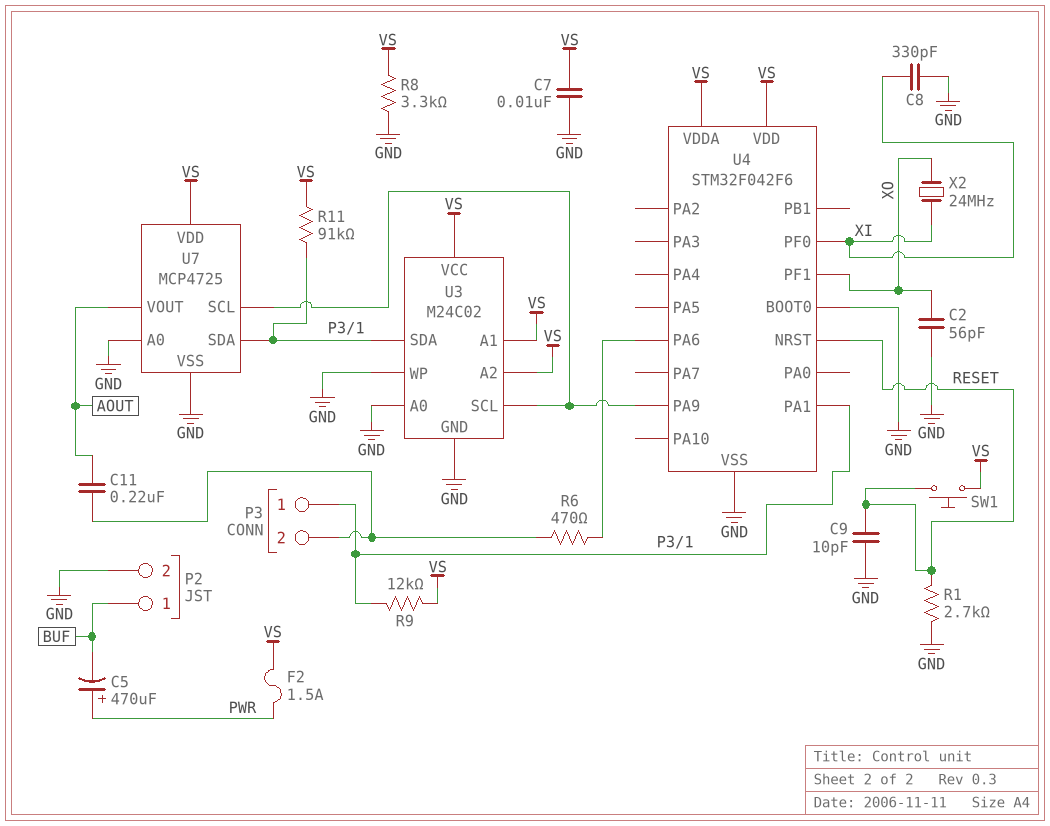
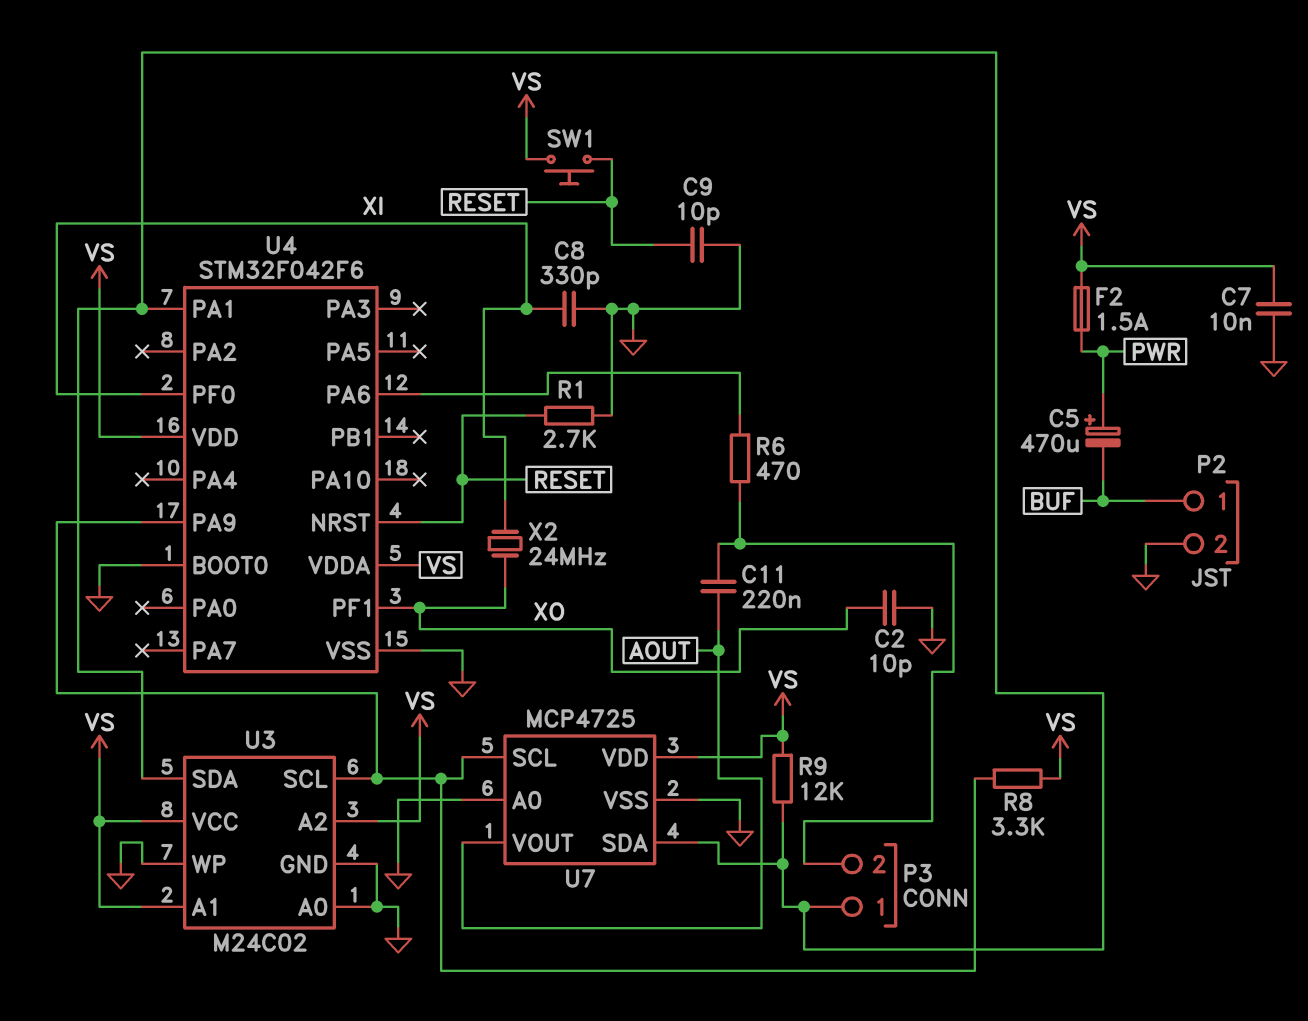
C2: 56pF (GND, XO) -> 10pF (GND, XO)
R8: 3.3k (GND, VS) -> 3.3k (U3/SCL, VS)
R11: 91k (P3/1, VS) -> none

